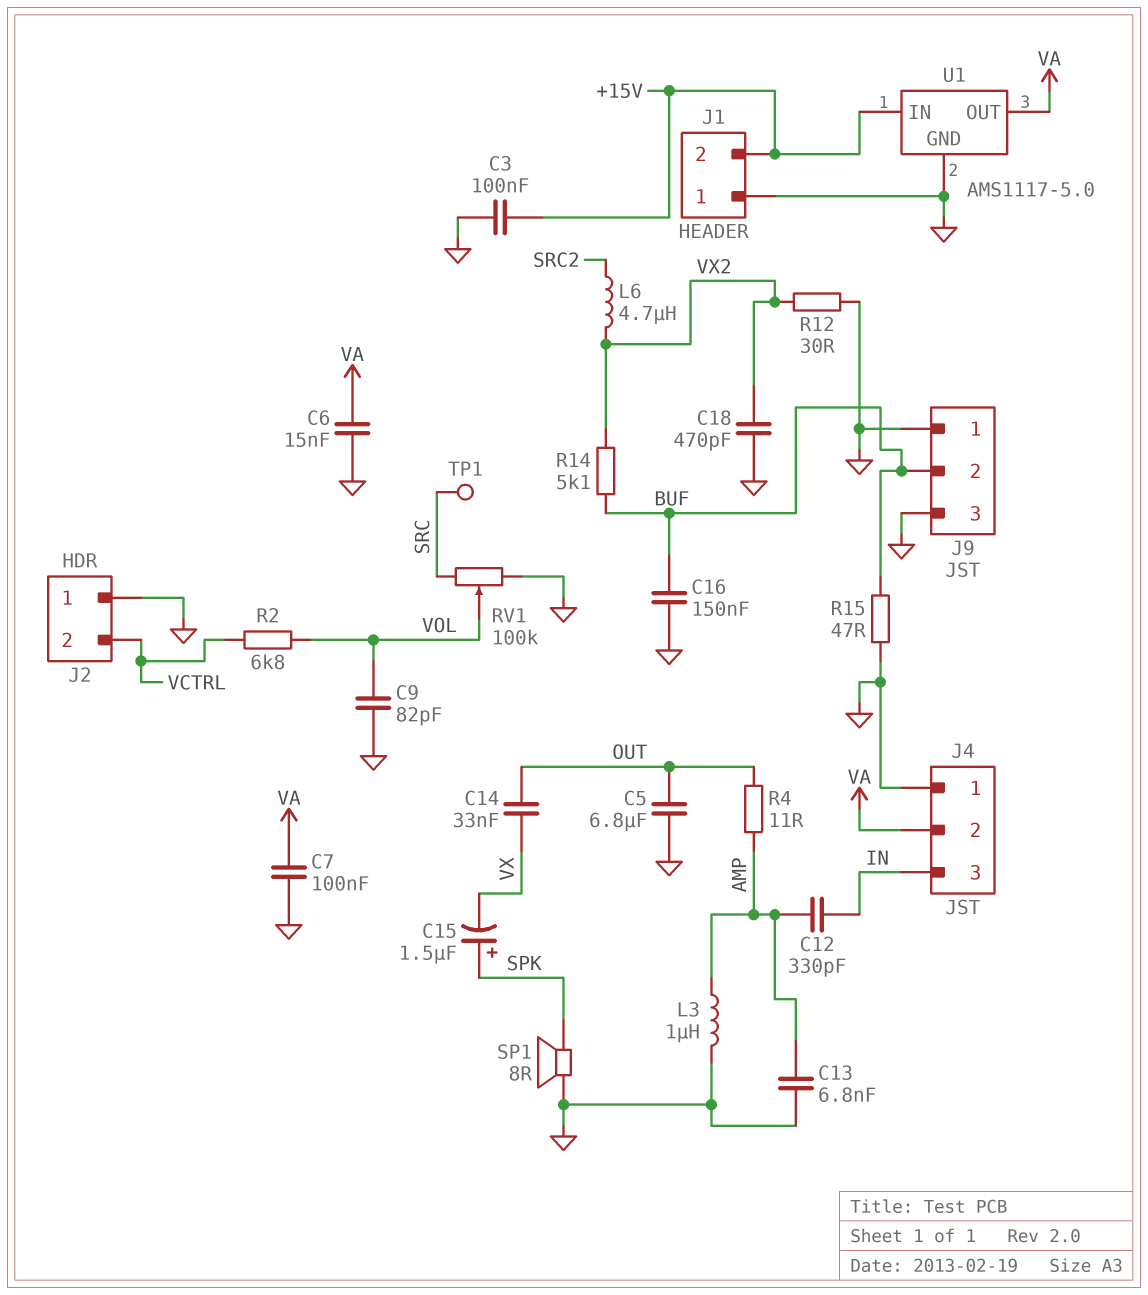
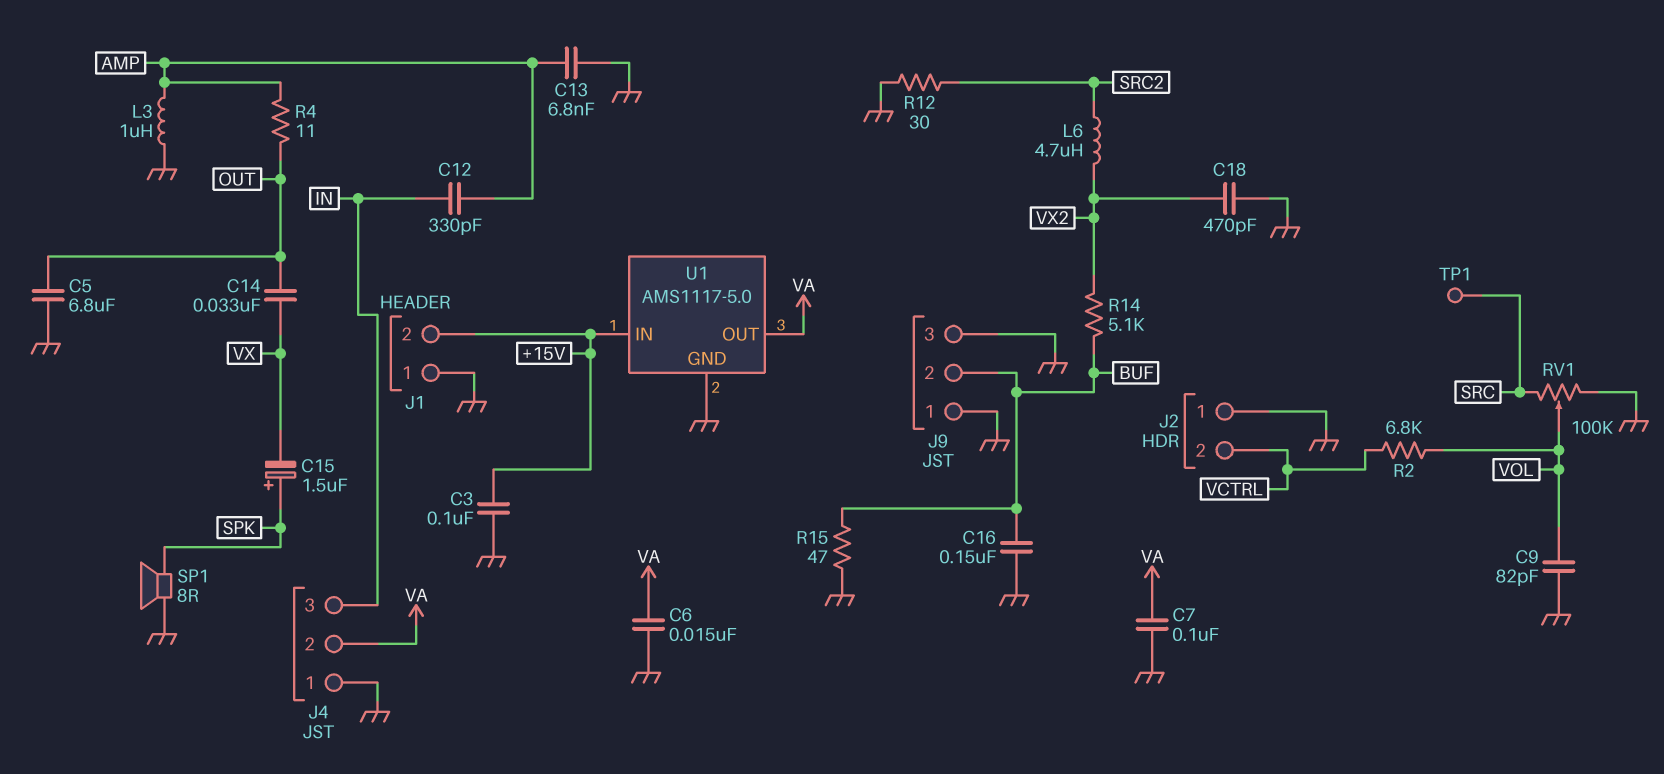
R12: 30 (GND, VX2) -> 30 (GND, SRC2)

